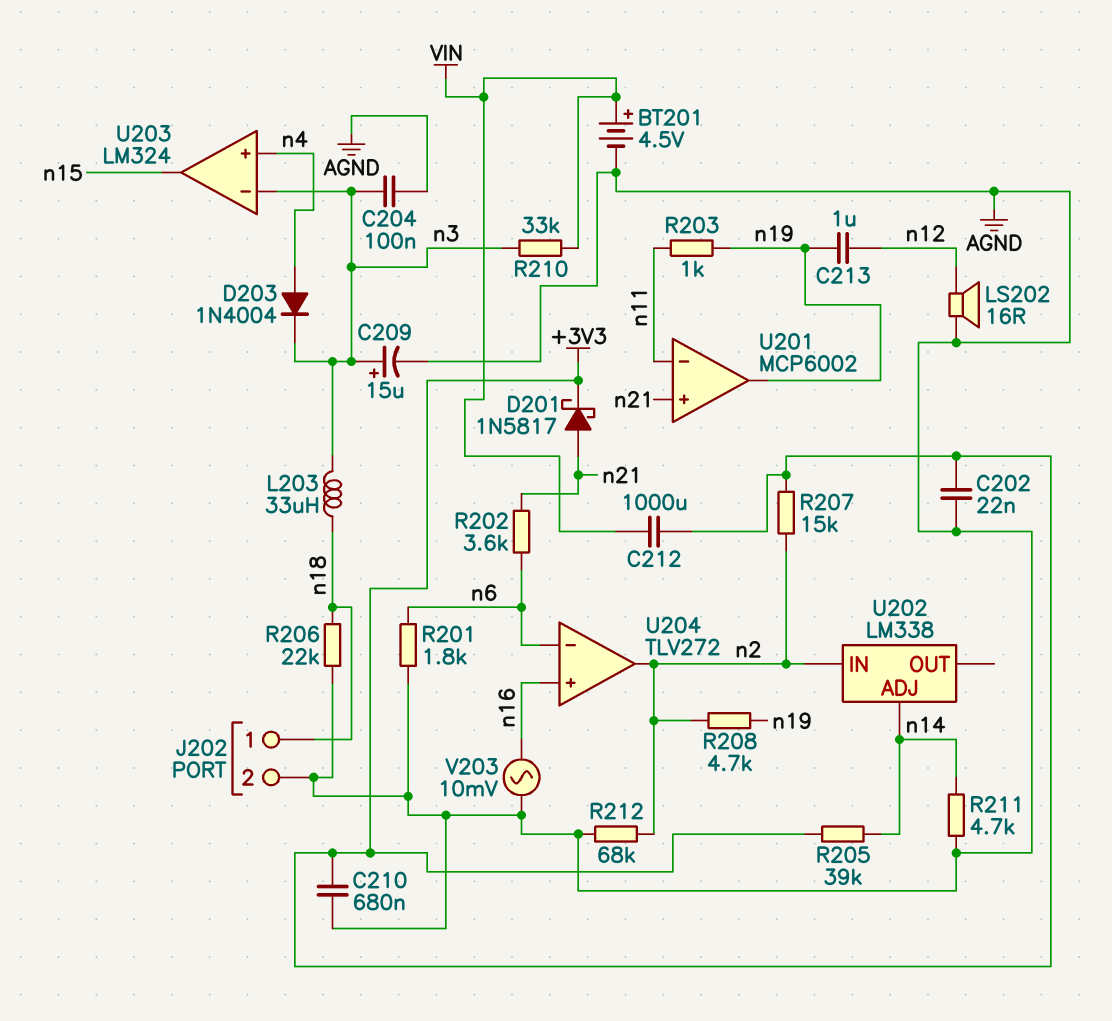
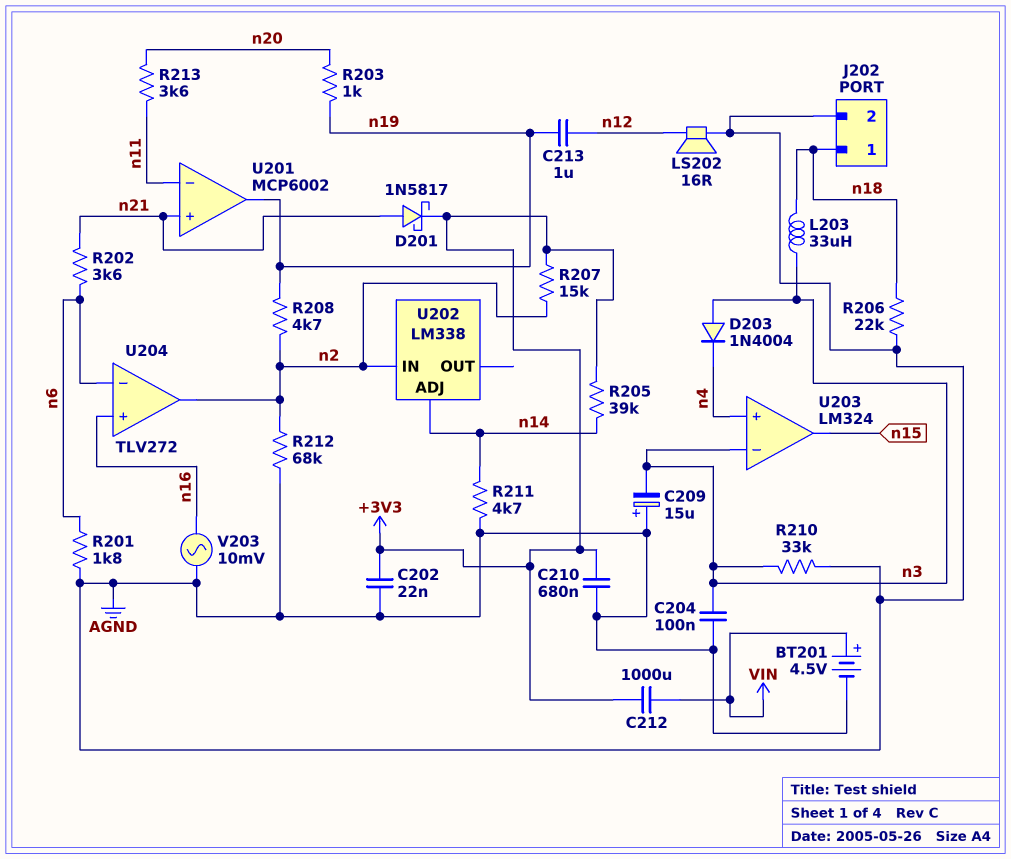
C209: 15uF (plus n3, minus AGND) -> 15uF (plus AGND, minus n3)
D203: diode 1N4004 (A n4, K n3) -> diode 1N4004 (A n3, K n4)
R203: 1k (n11, n19) -> 1k (n19, n20)
R210: 33k (VIN, n3) -> 33k (AGND, n3)
R213: none -> 3.6k (n11, n20)

